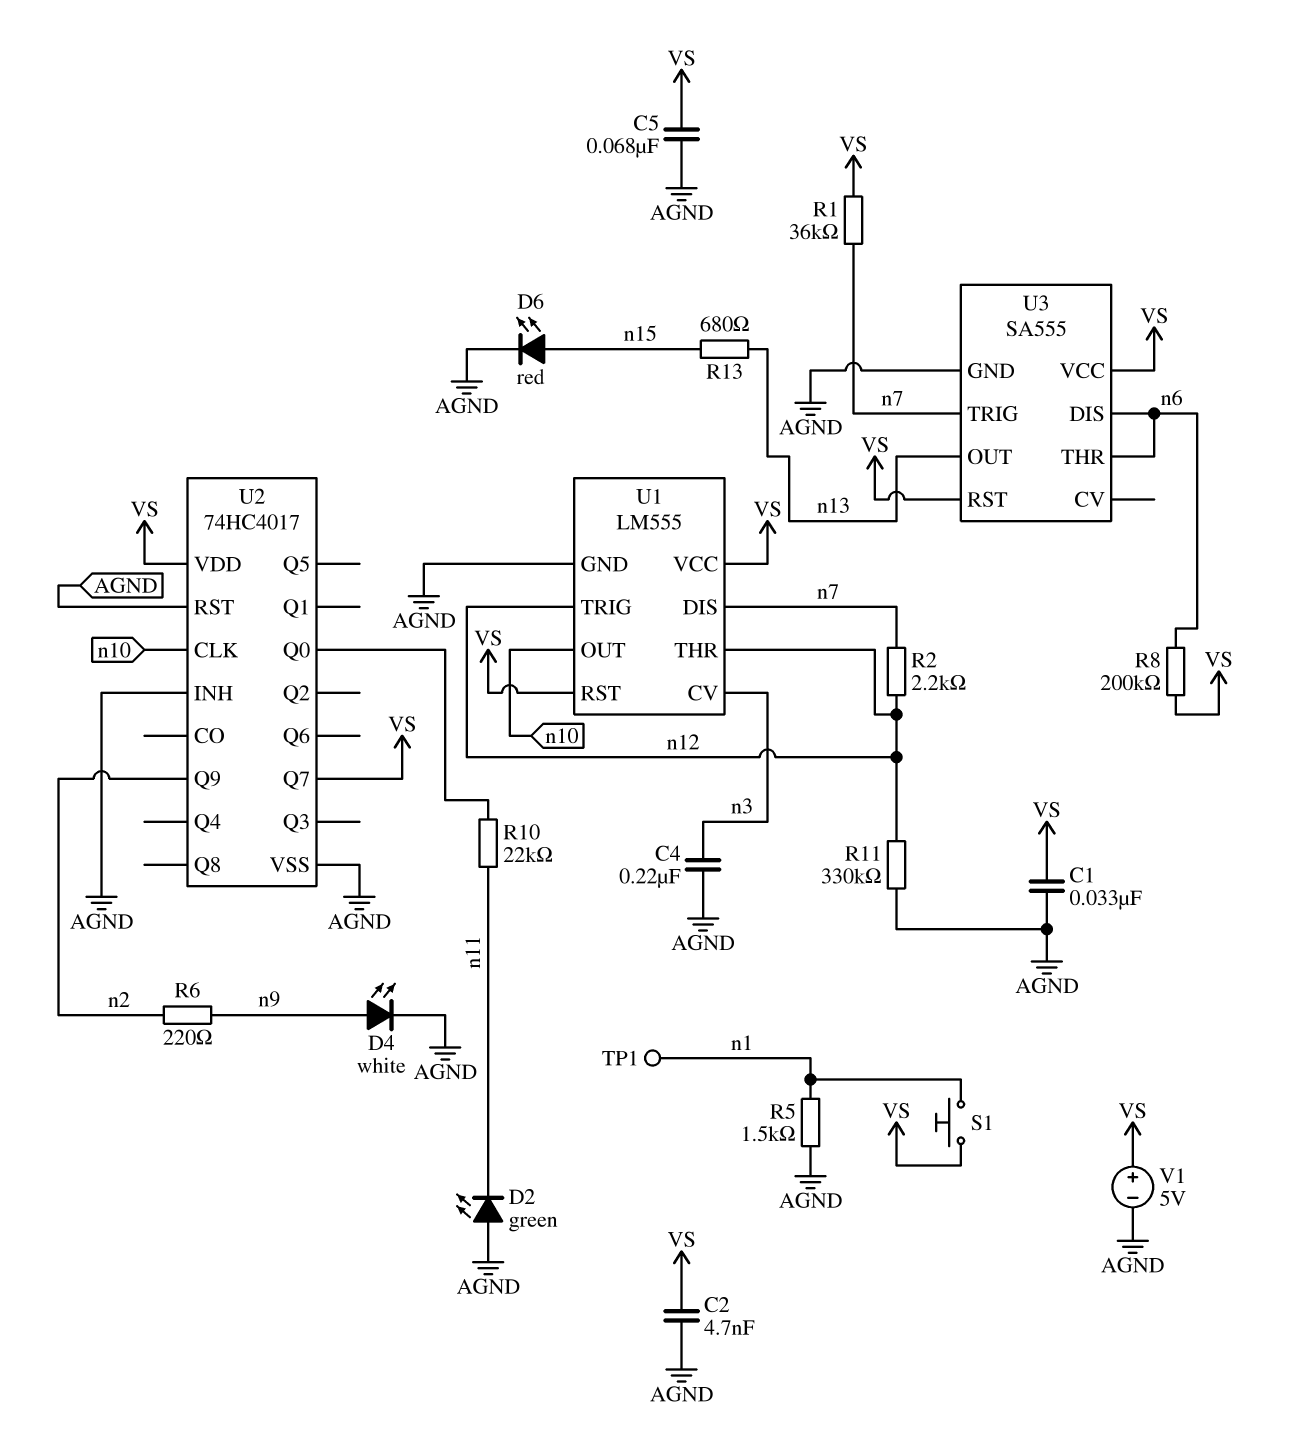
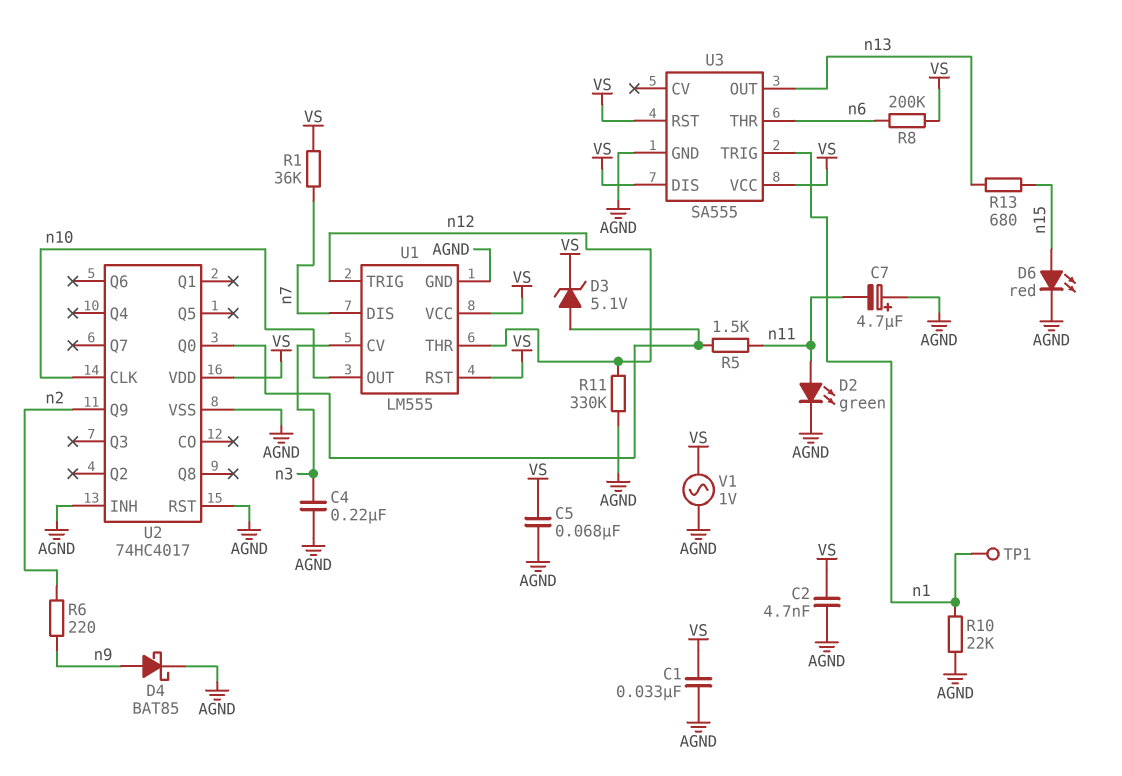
C7: none -> 4.7uF (plus AGND, minus n11)
D2: LED green (A AGND, K n11) -> LED green (A n11, K AGND)
D3: none -> zener 5.1V (A U2/Q0, K VS)
D4: LED white (A n9, K AGND) -> schottky BAT85 (A n9, K AGND)
R2: 2.2k (n7, n12) -> none
R5: 1.5k (AGND, n1) -> 1.5k (U2/Q0, n11)
R10: 22k (U2/Q0, n11) -> 22k (AGND, n1)
S1: button (VS, n1) -> none
U2 pin Q7: VS -> none
U3 pin DIS: n6 -> VS
U3 pin TRIG: n7 -> n1
V1: 5V (plus VS, minus AGND) -> AC 1V (AGND, VS)

